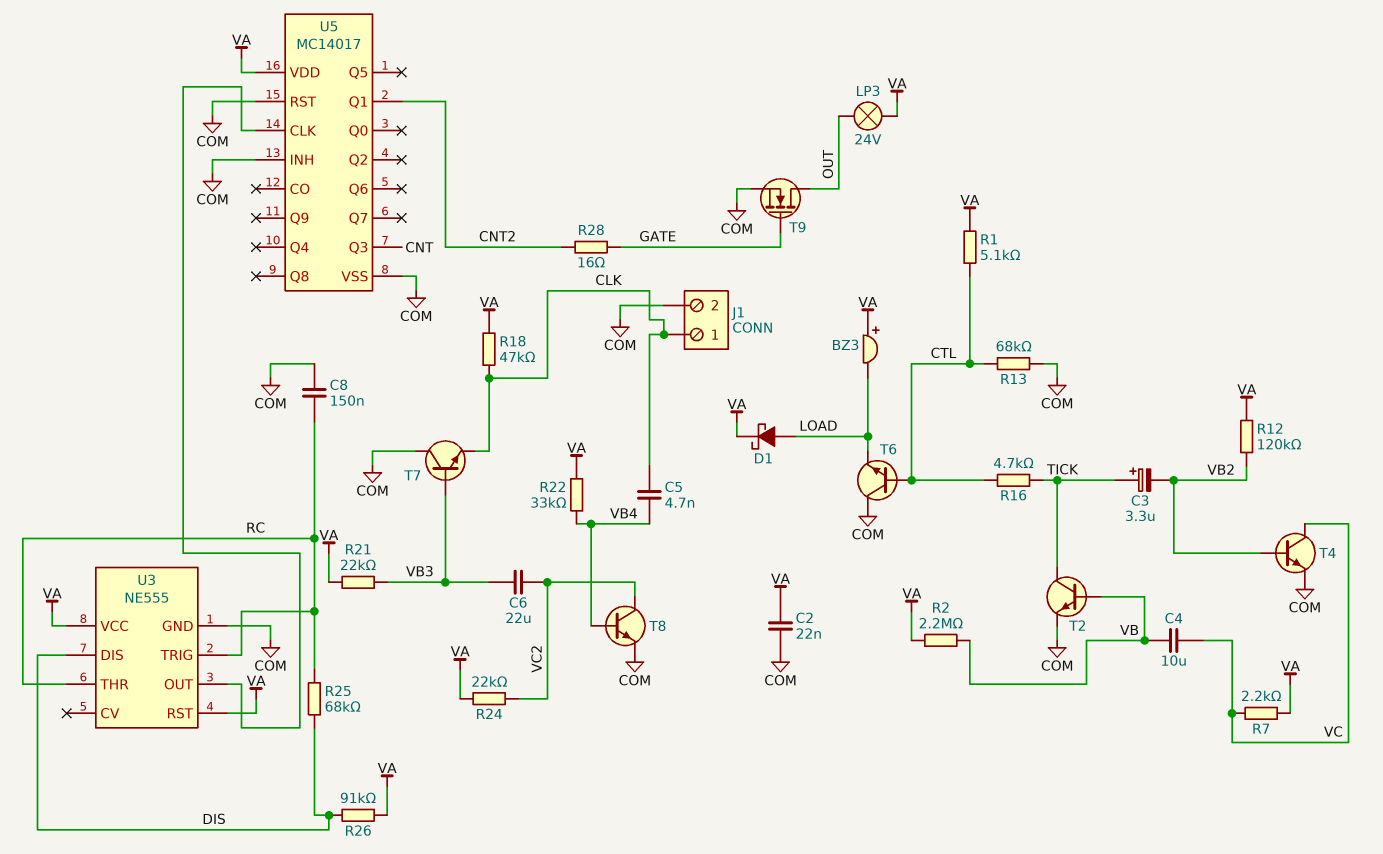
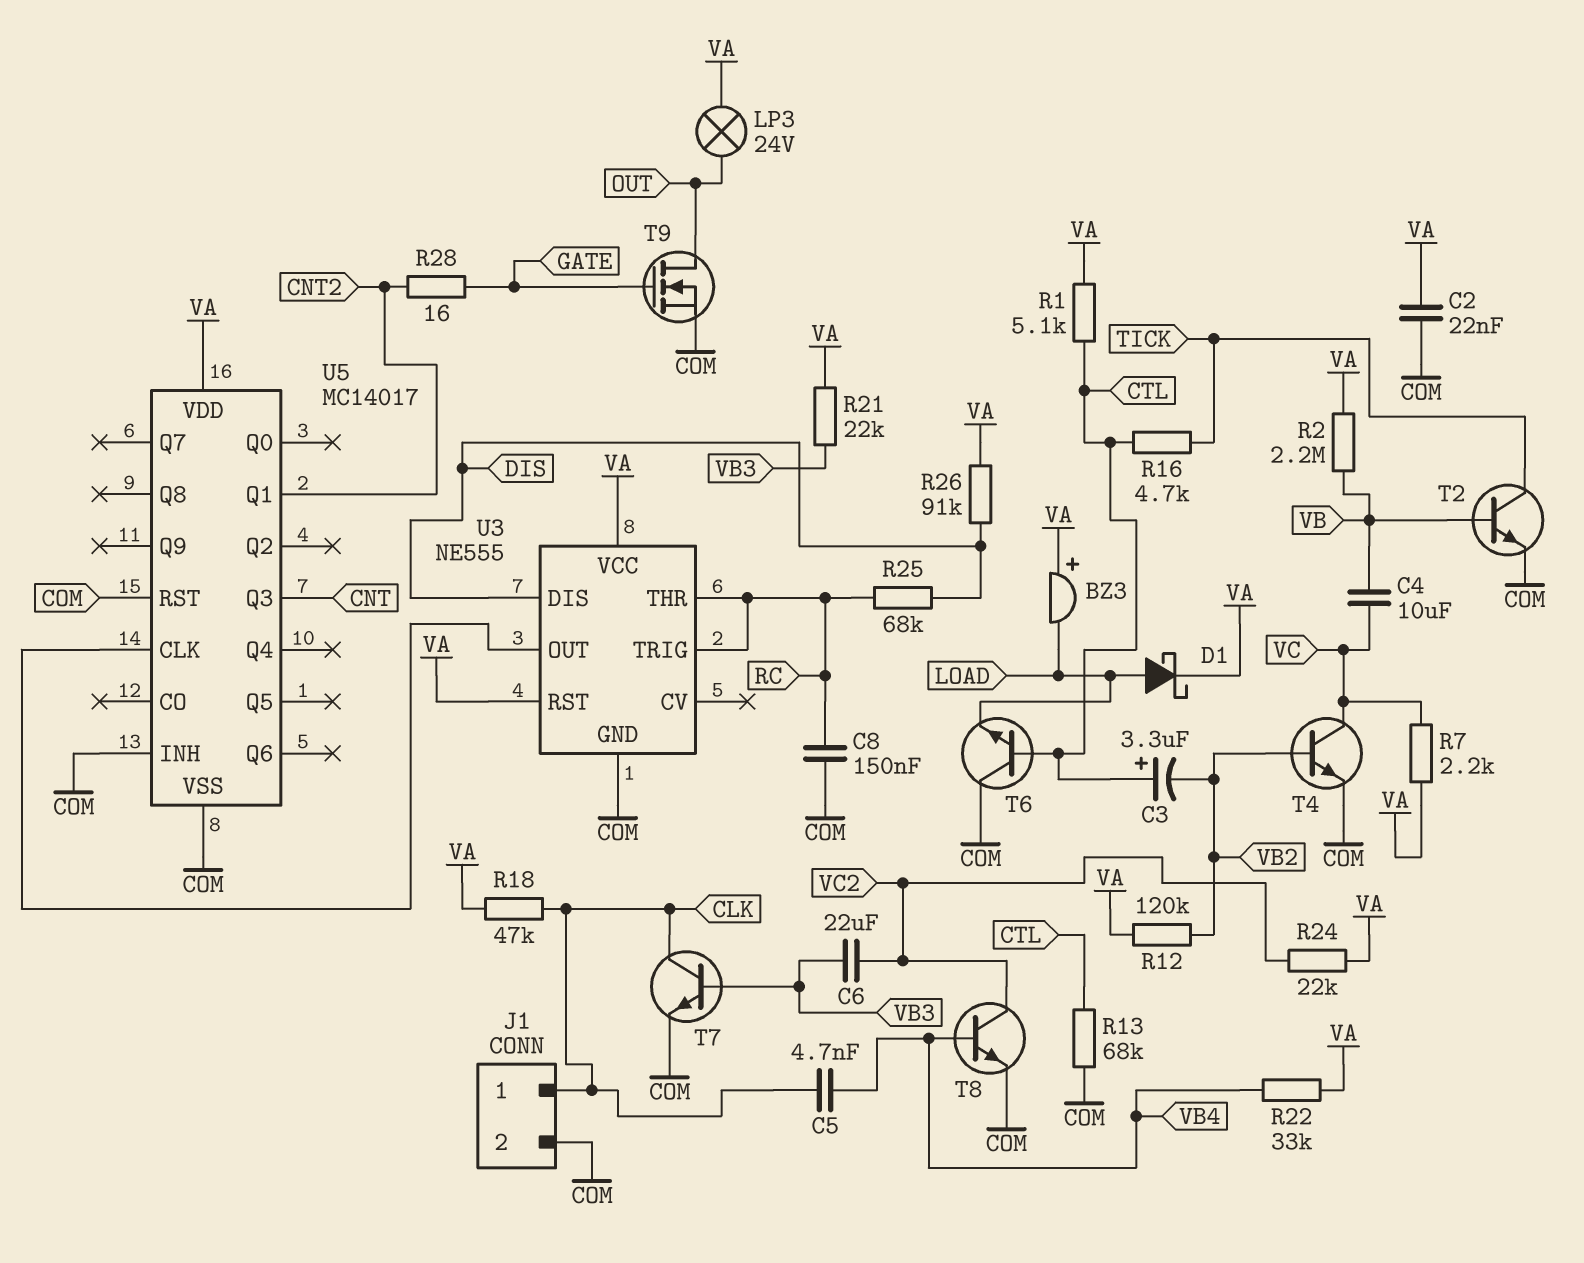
C3: 3.3uF (plus TICK, minus VB2) -> 3.3uF (plus CTL, minus VB2)
T7: NPN (B VB3, C COM, E CLK) -> NPN (B VB3, C CLK, E COM)

